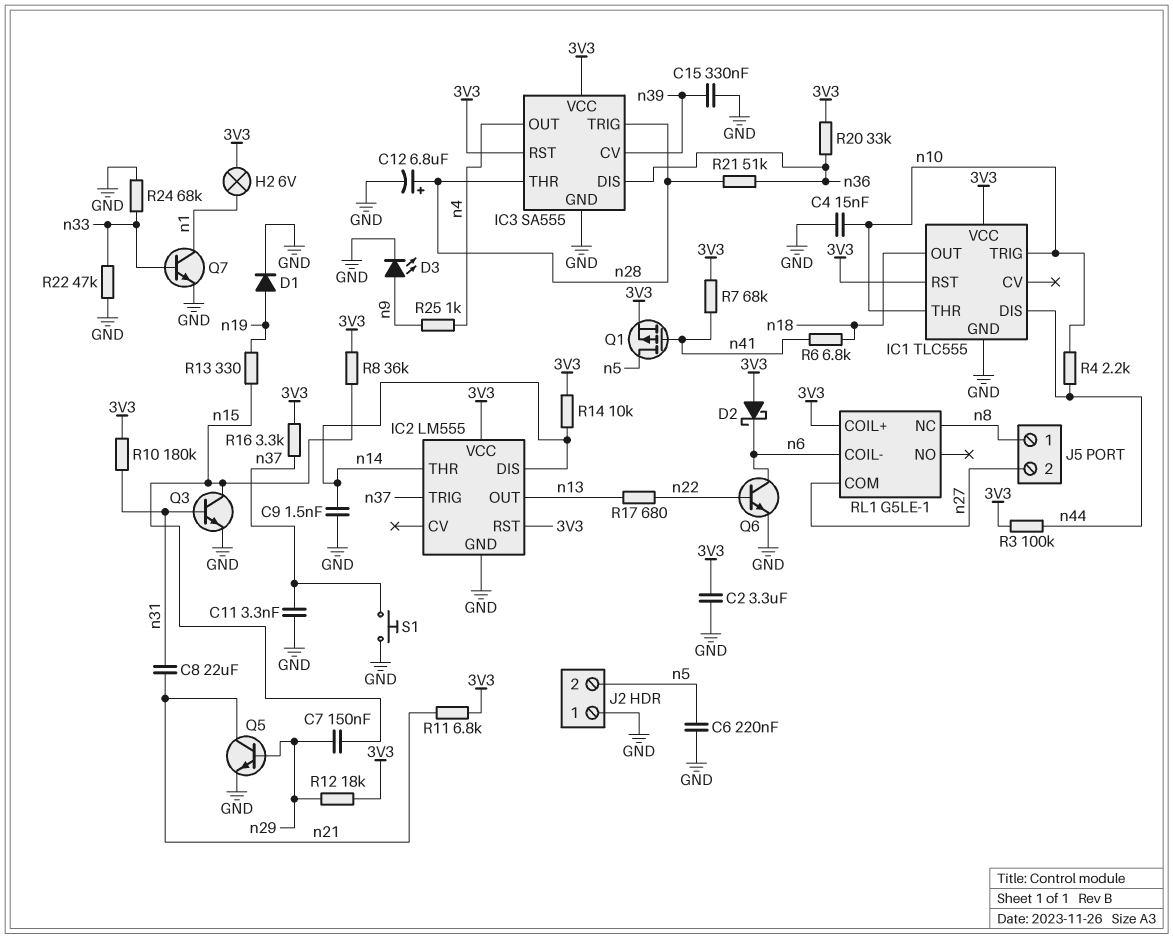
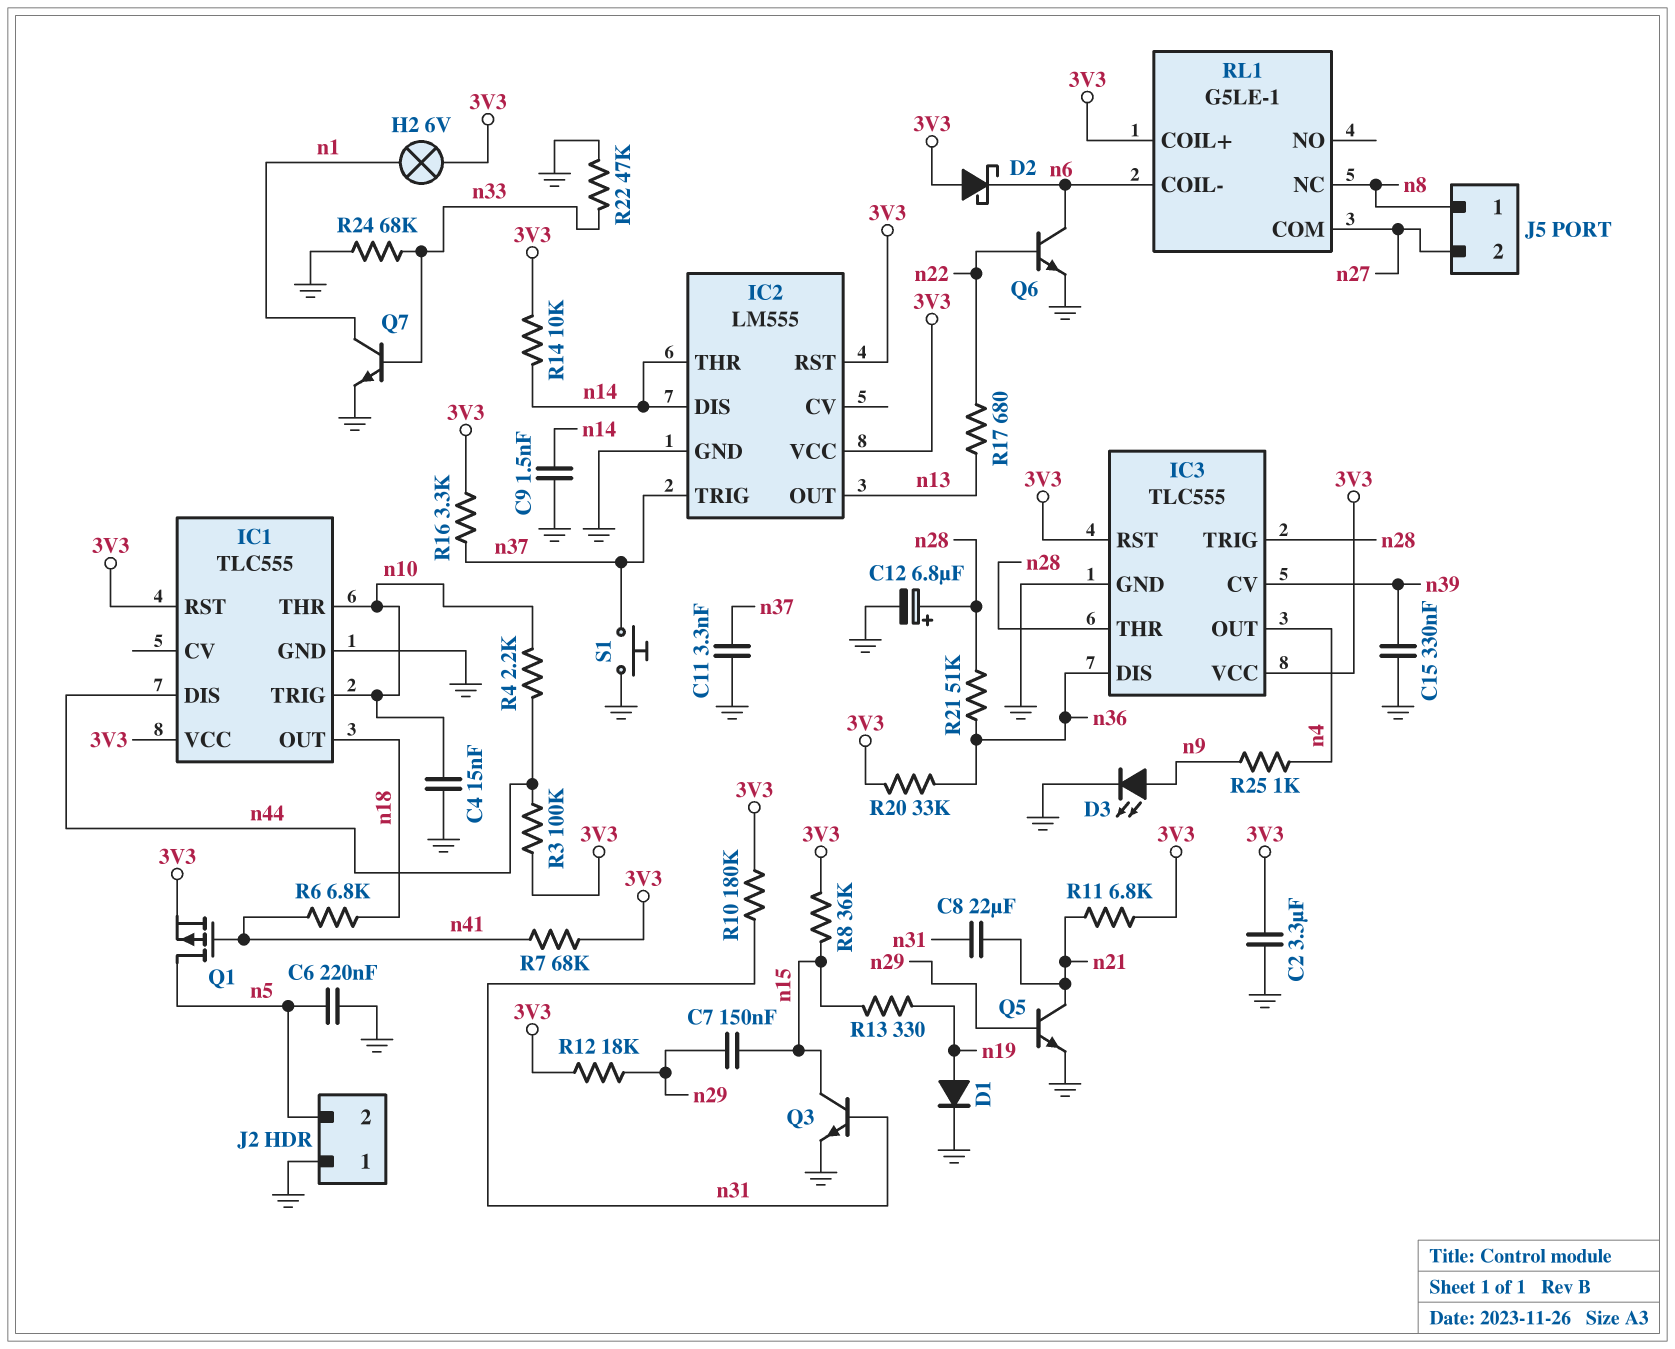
IC3: SA555 -> TLC555

